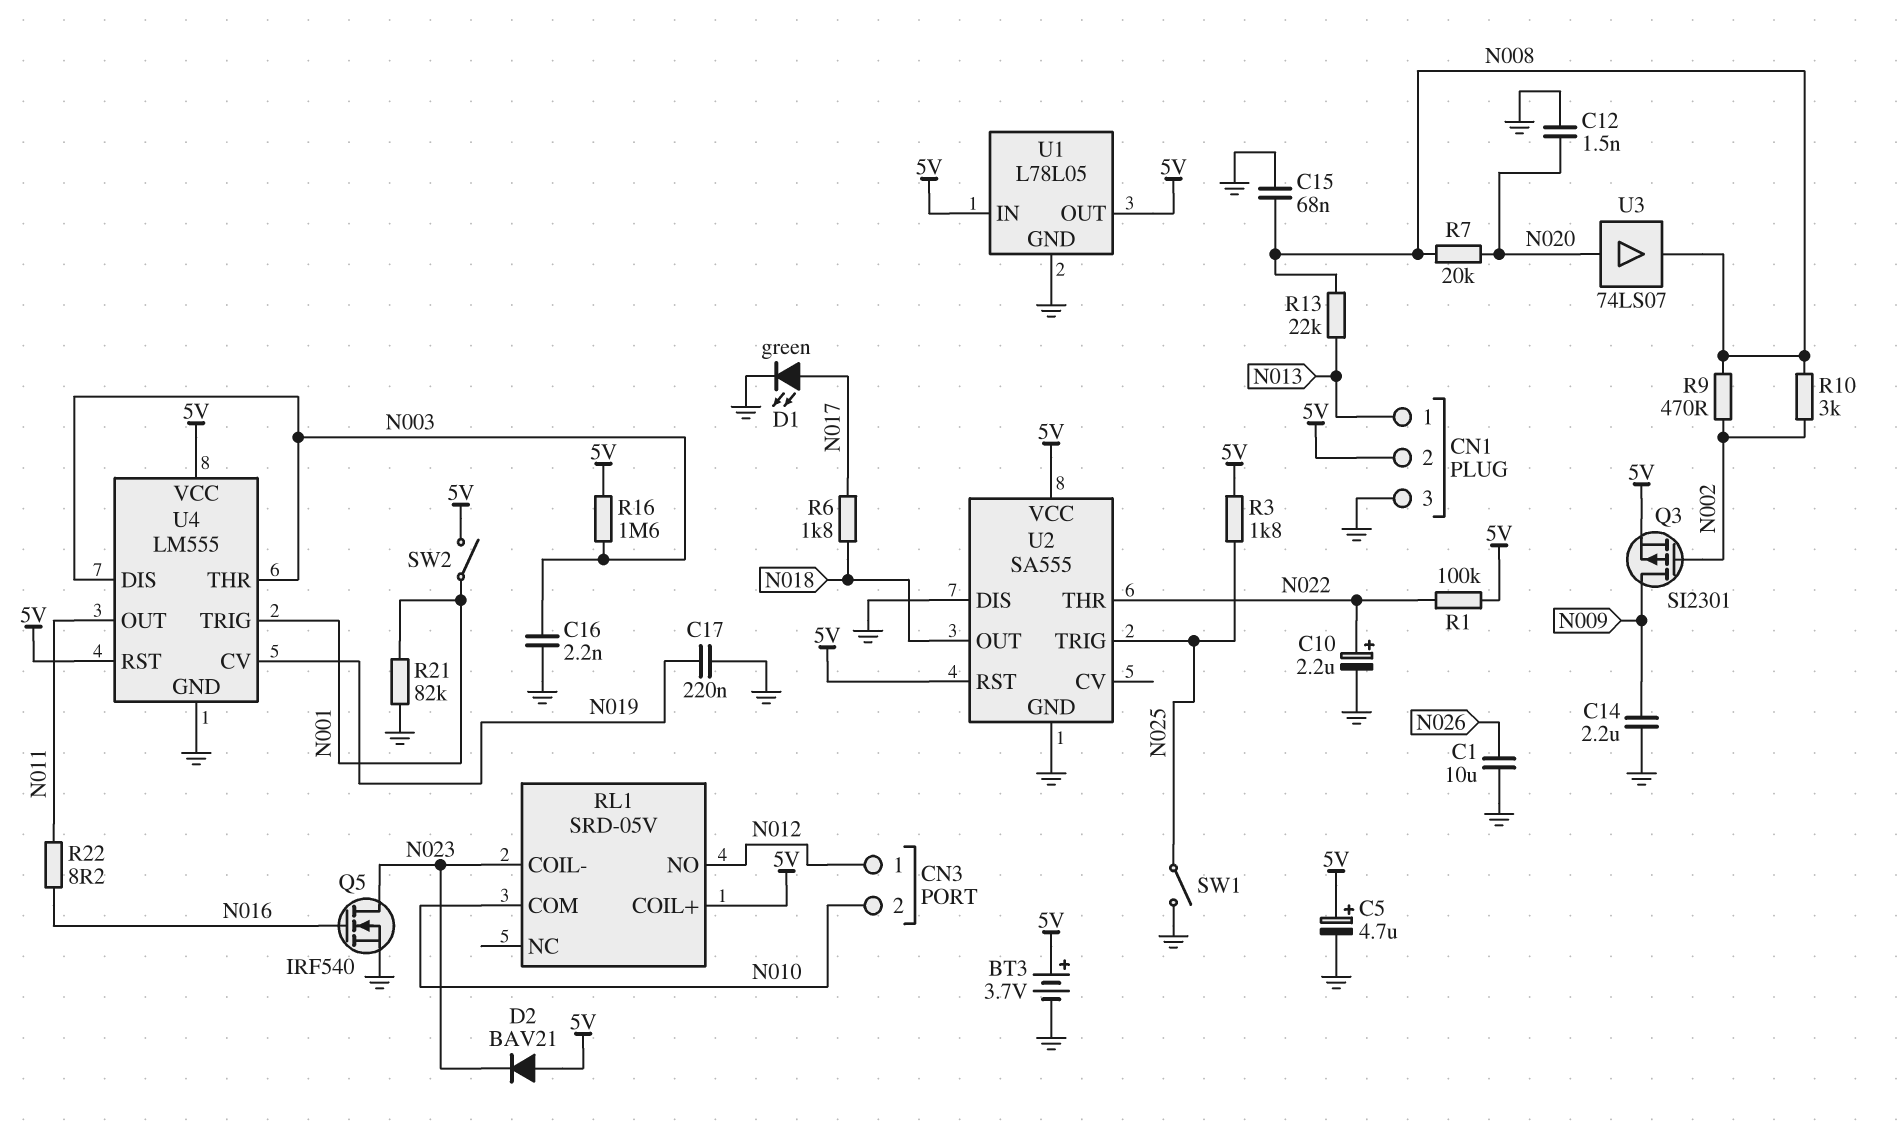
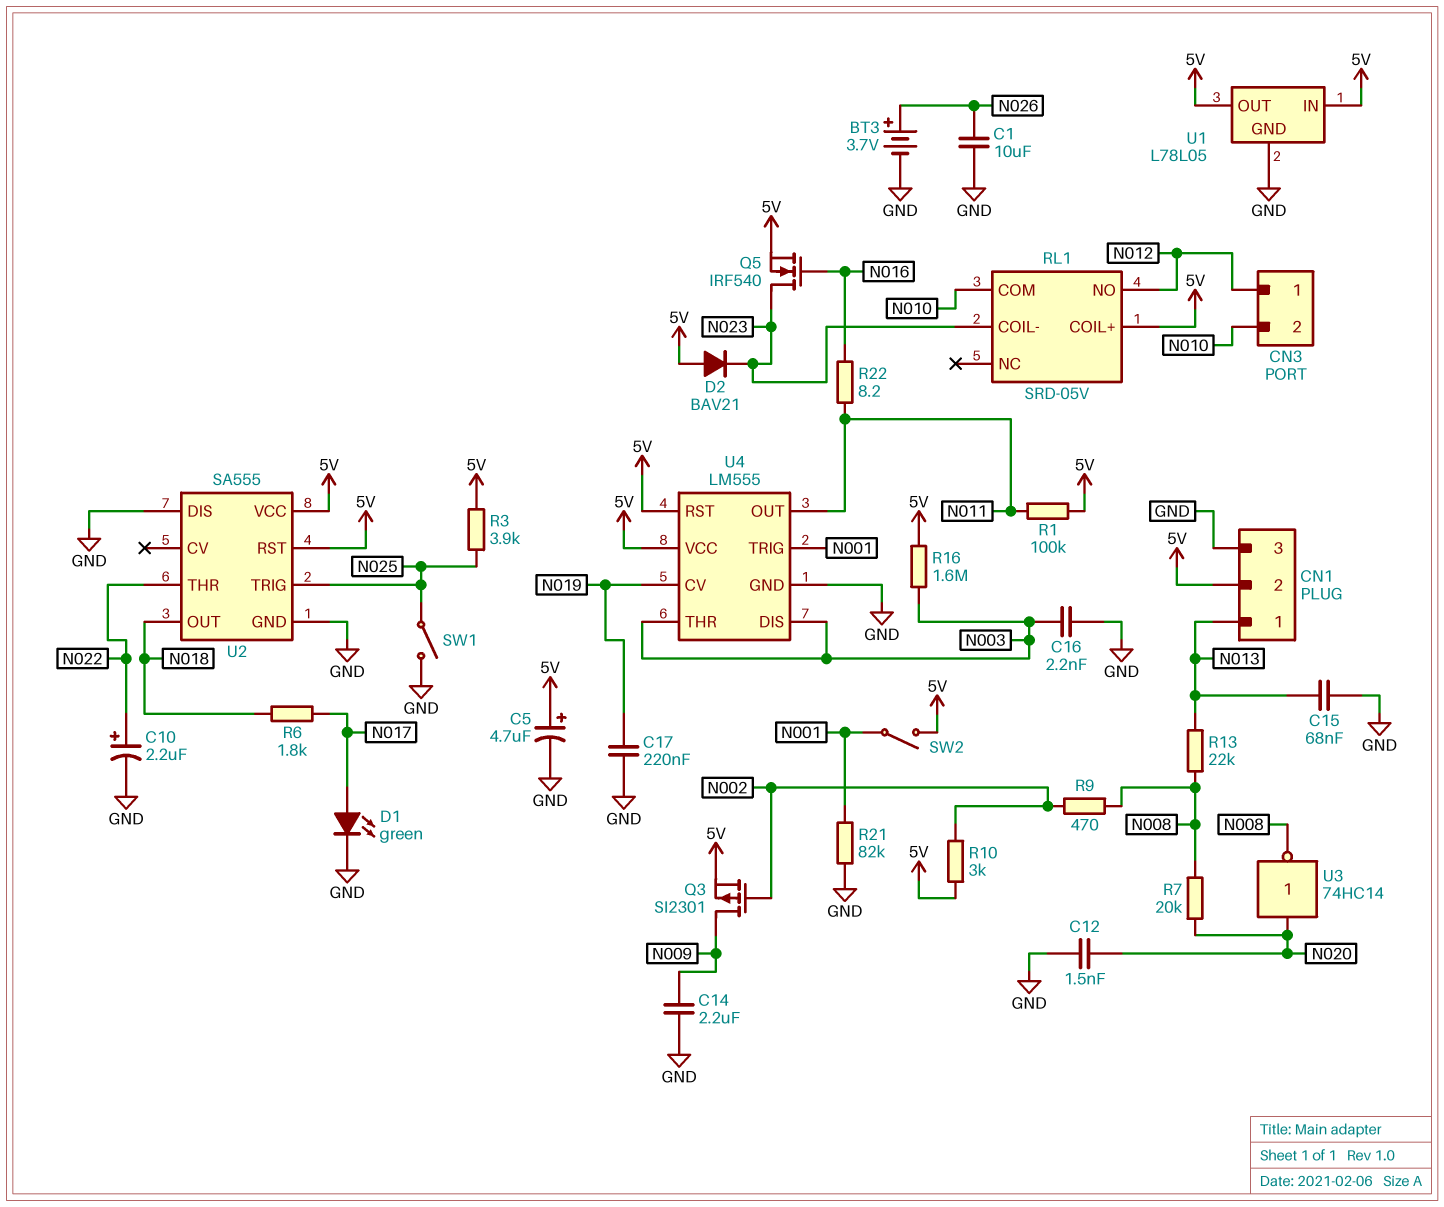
BT3: 3.7V (plus 5V, minus GND) -> 3.7V (plus N026, minus GND)
C15: 68nF (GND, N008) -> 68nF (GND, N013)
Q5: NMOS IRF540 (G N016, D N023, S GND) -> NMOS IRF540 (G N016, D N023, S 5V)
R1: 100k (5V, N022) -> 100k (5V, N011)
R3: 1.8k (5V, N025) -> 3.9k (5V, N025)
R10: 3k (N002, N008) -> 3k (5V, N002)
U3: buffer 74LS07 (in N020, out N008) -> NOT 74HC14 (in N020, out N008)

